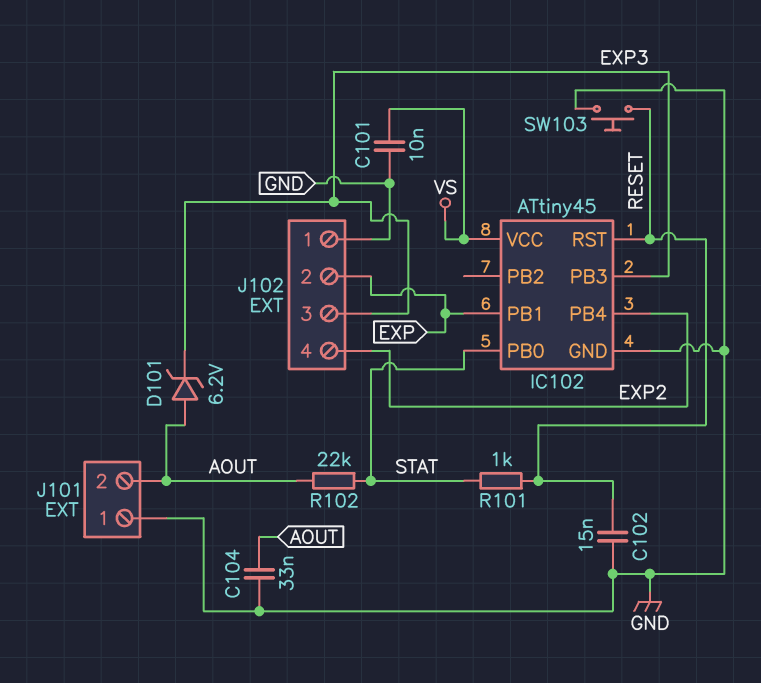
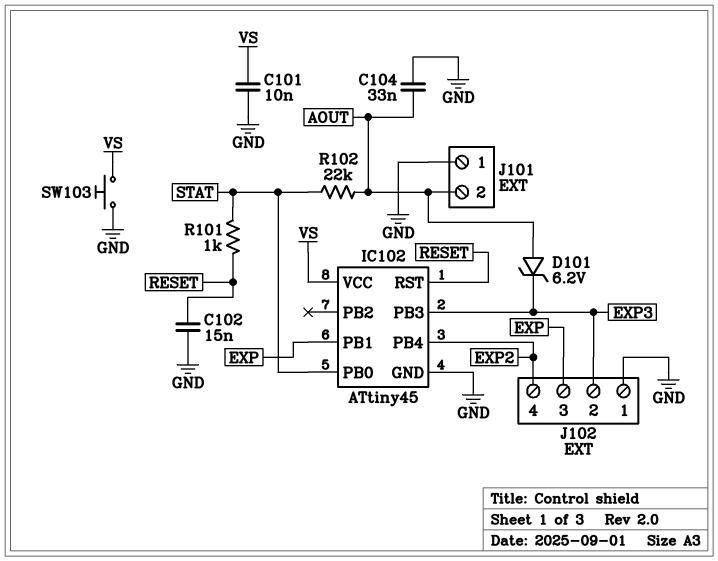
J102 pin 2: EXP -> EXP3
J102 pin 3: EXP3 -> EXP
SW103: button (GND, RESET) -> button (GND, VS)

